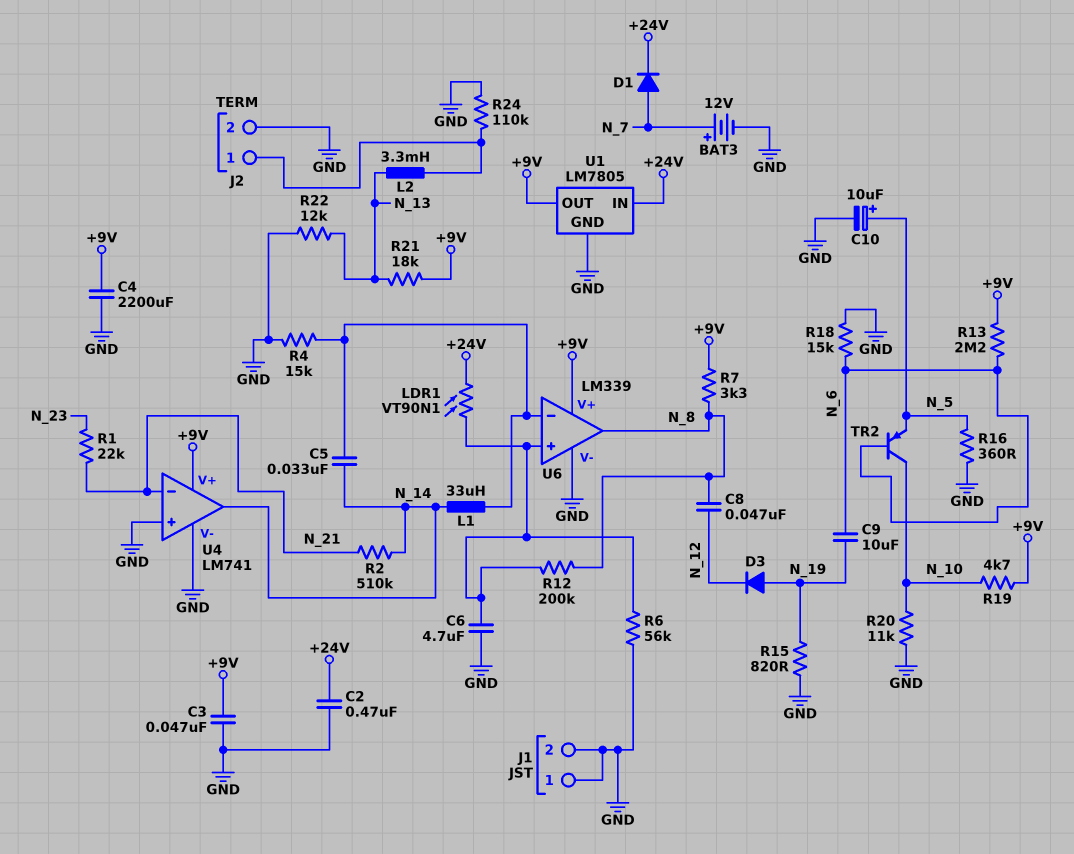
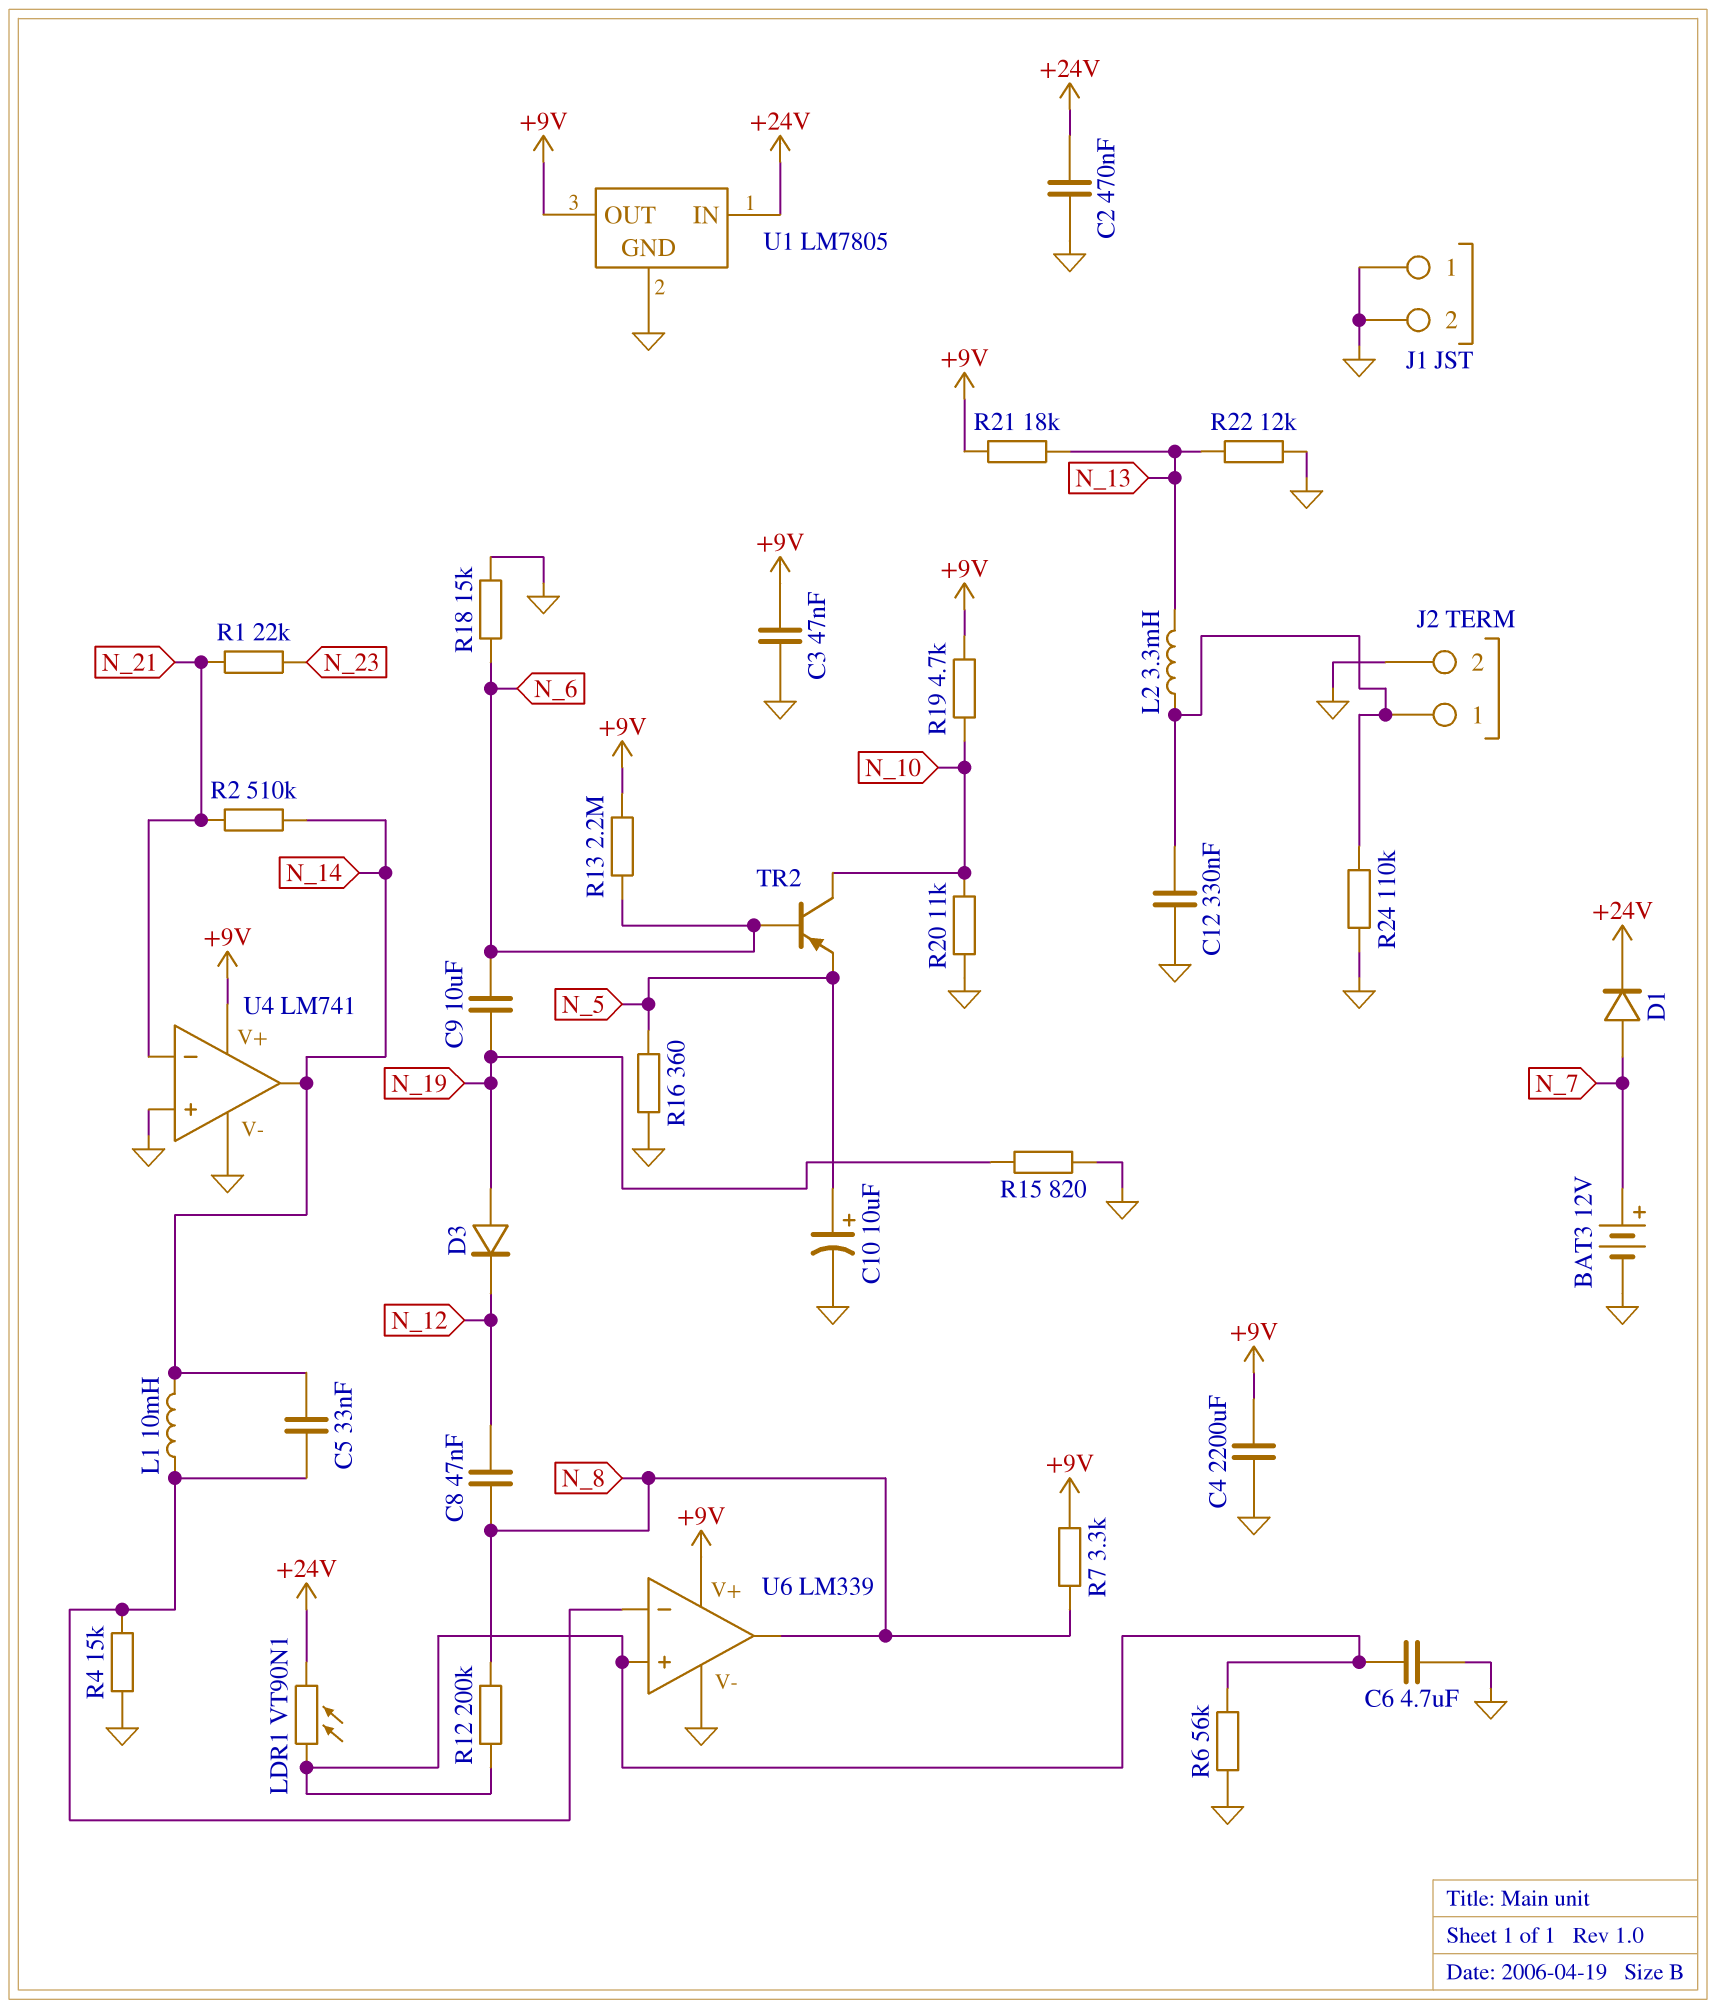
C12: none -> 330nF (GND, J2/1)
L1: 33uH (N_14, U6/in-) -> 10mH (N_14, U6/in-)

